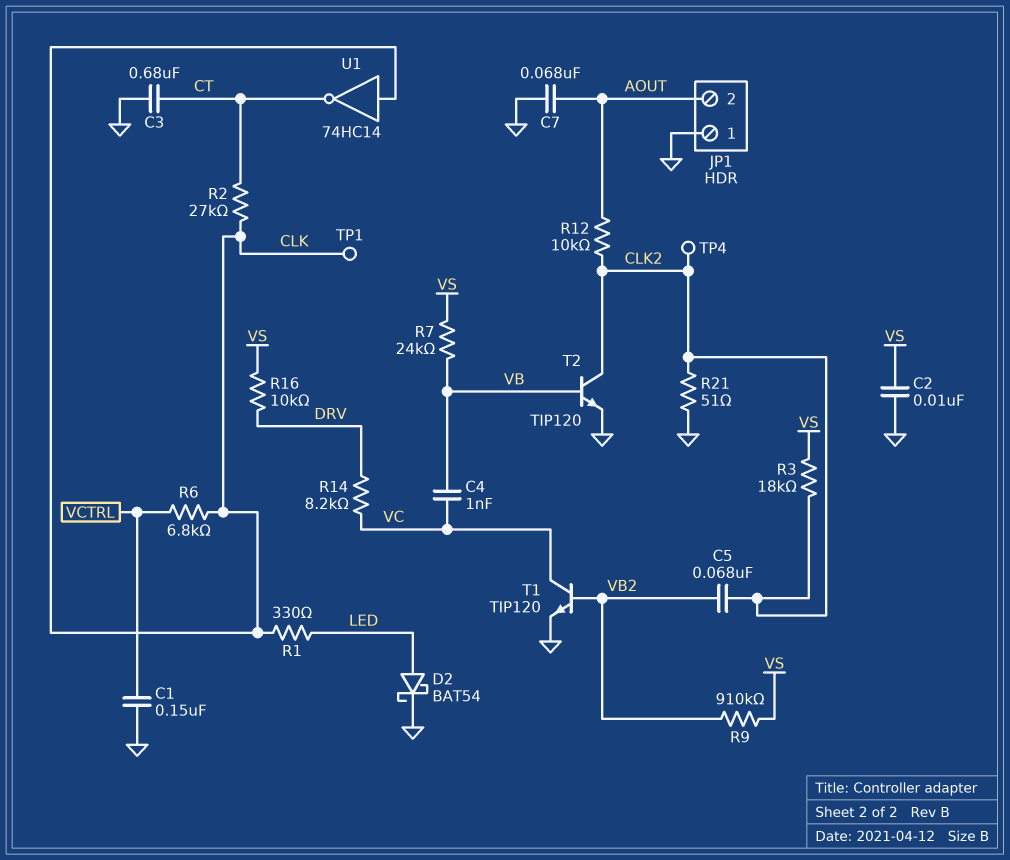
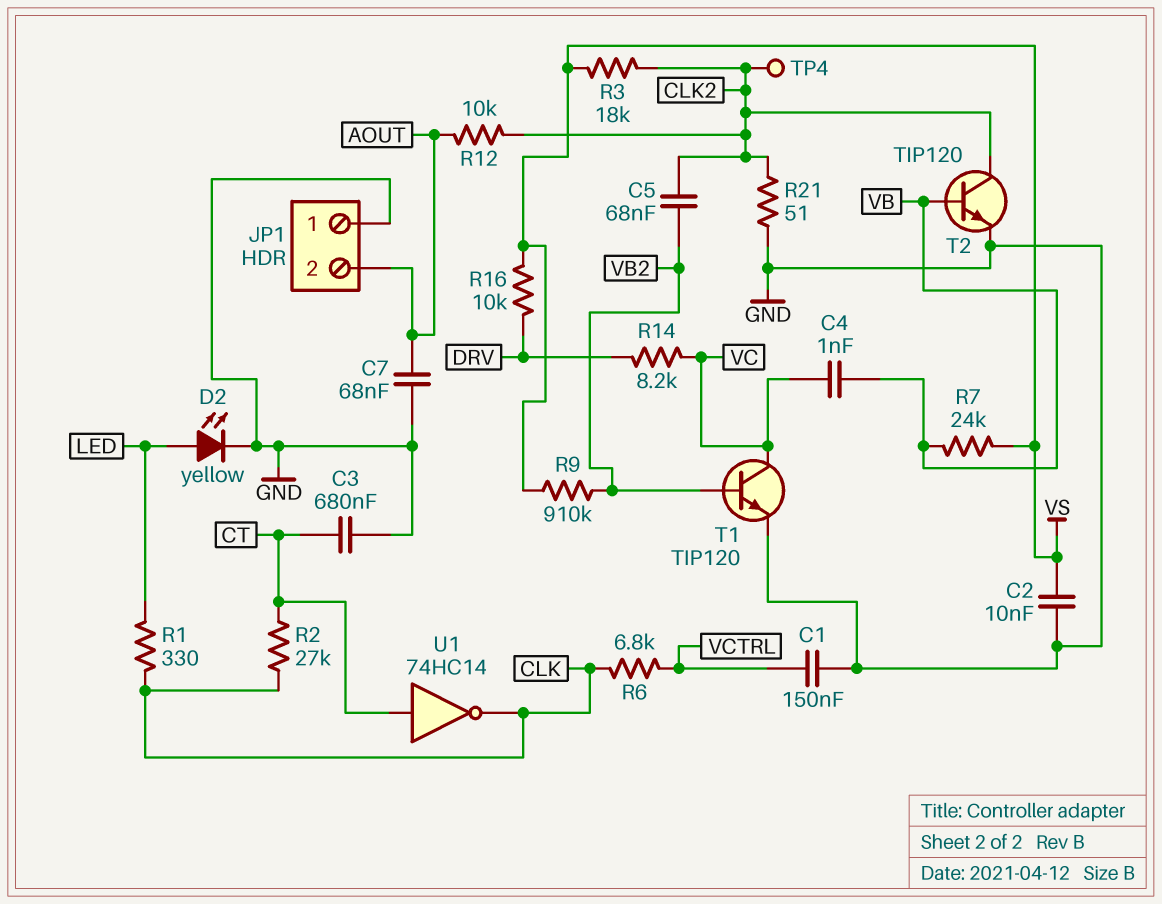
D2: schottky BAT54 (A LED, K GND) -> LED yellow (A LED, K GND)
TP1: test point (CLK) -> none
U1: NOT 74HC14 (in CLK, out CT) -> NOT 74HC14 (in CT, out CLK)

